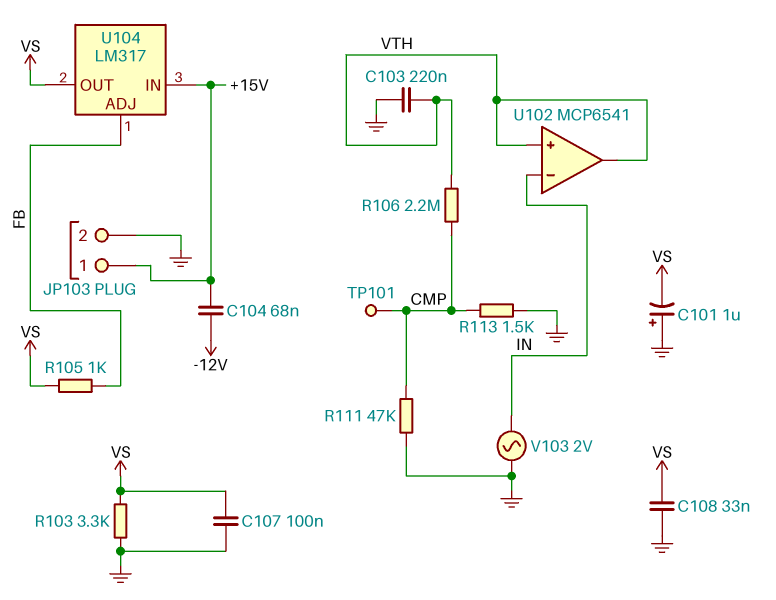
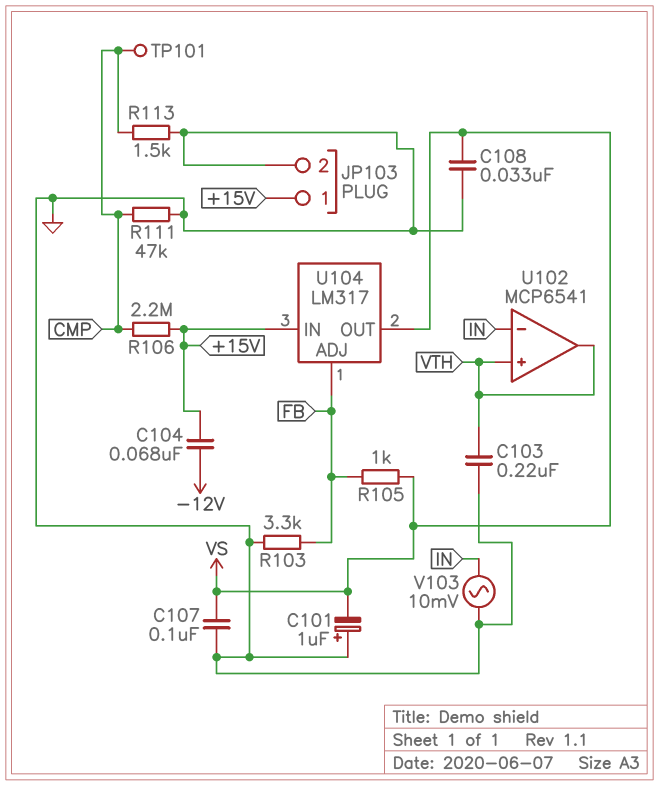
R103: 3.3k (GND, VS) -> 3.3k (FB, GND)
R106: 2.2M (CMP, VTH) -> 2.2M (+15V, CMP)
V103: AC 2V (GND, IN) -> AC 10mV (GND, IN)

